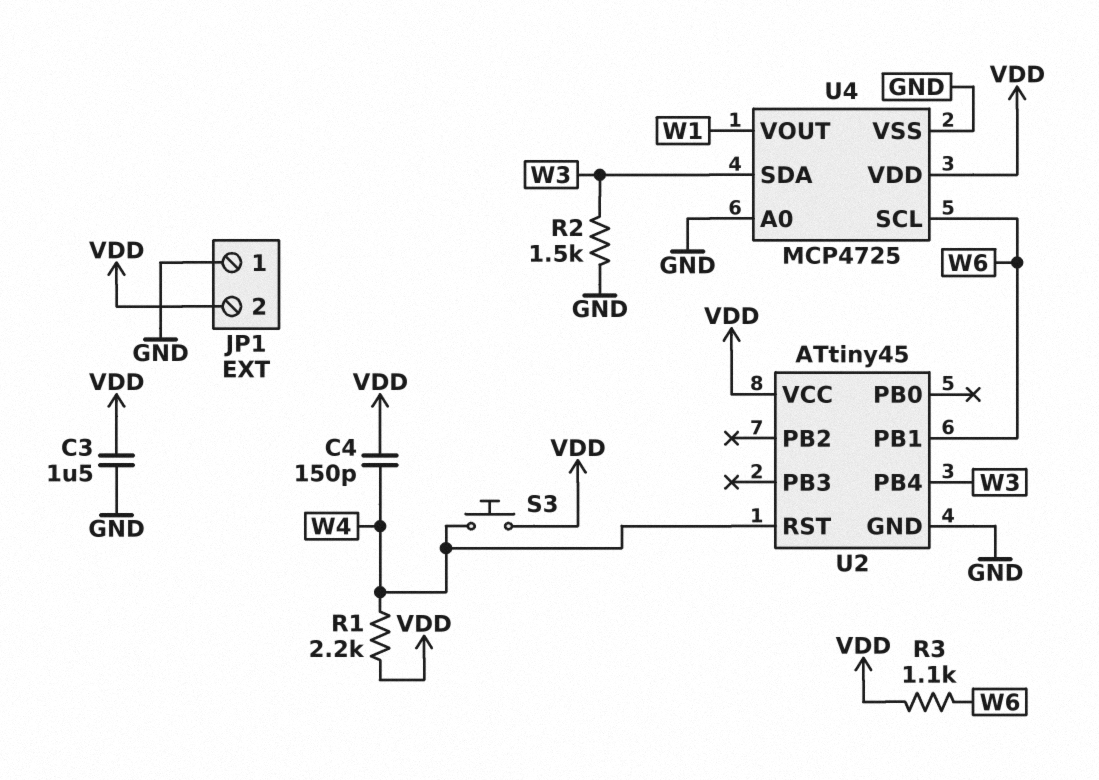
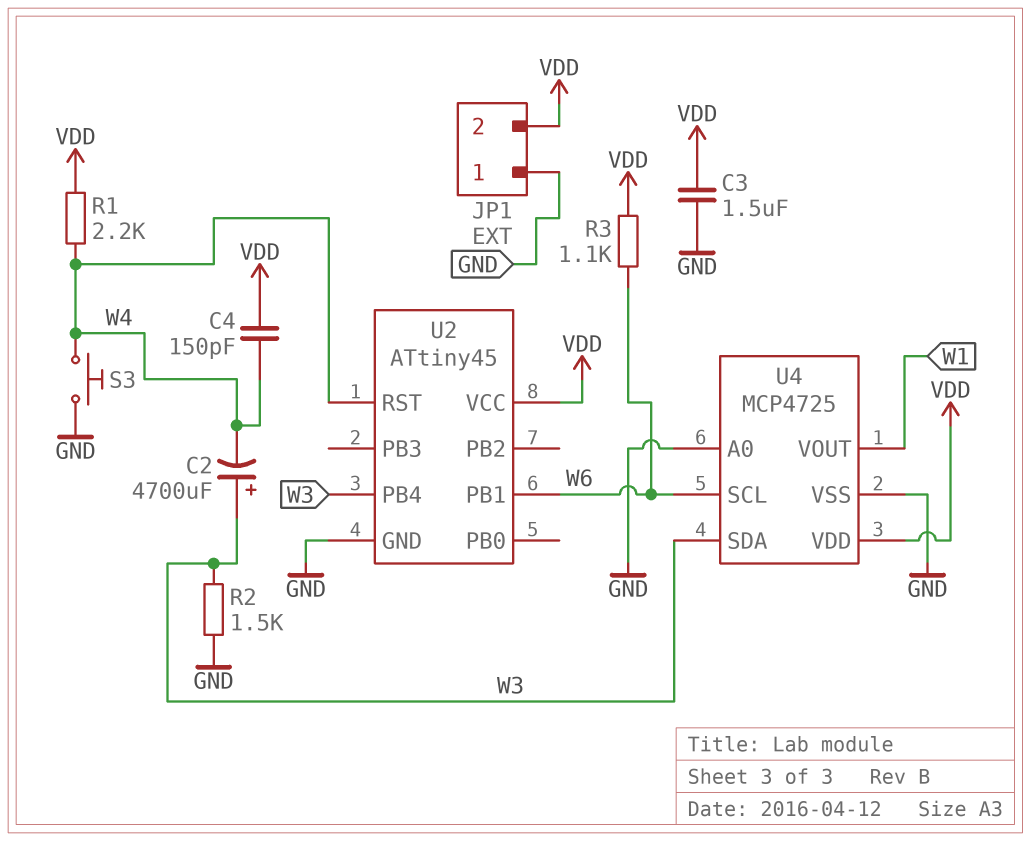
C2: none -> 4700uF (plus W3, minus W4)
S3: button (VDD, W4) -> button (GND, W4)

